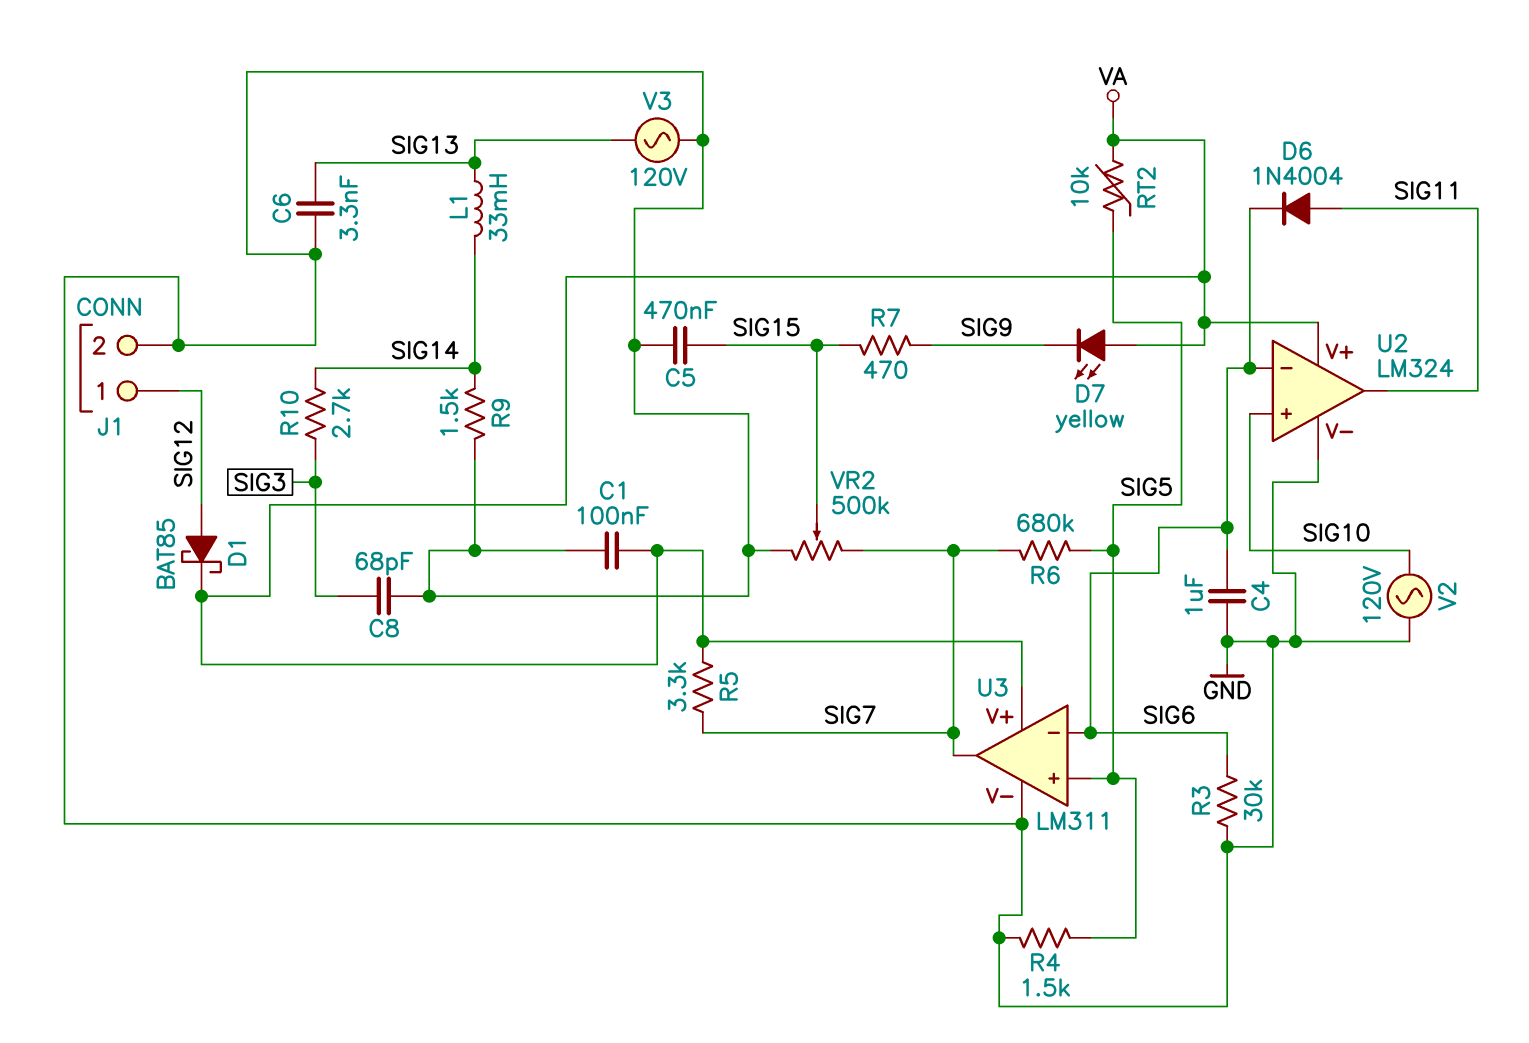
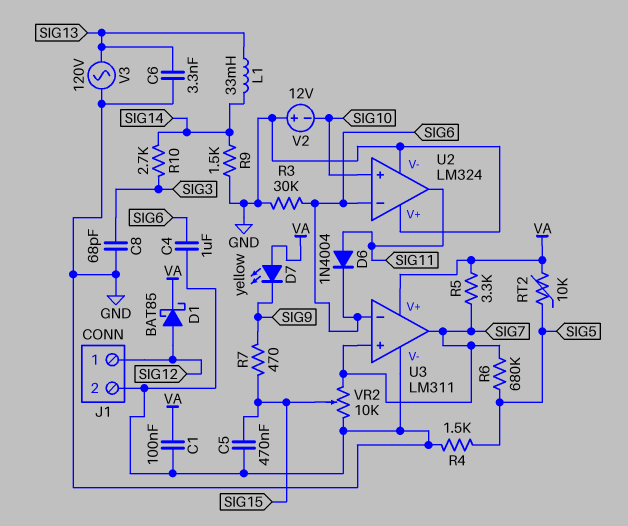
U2 pin V+: VA -> GND
U3 pin in+: SIG5 -> SIG7
V2: AC 120V (GND, SIG10) -> 12V (plus GND, minus SIG10)
VR2: 500k (GND, SIG7, wiper SIG15) -> 10k (GND, SIG7, wiper SIG15)

